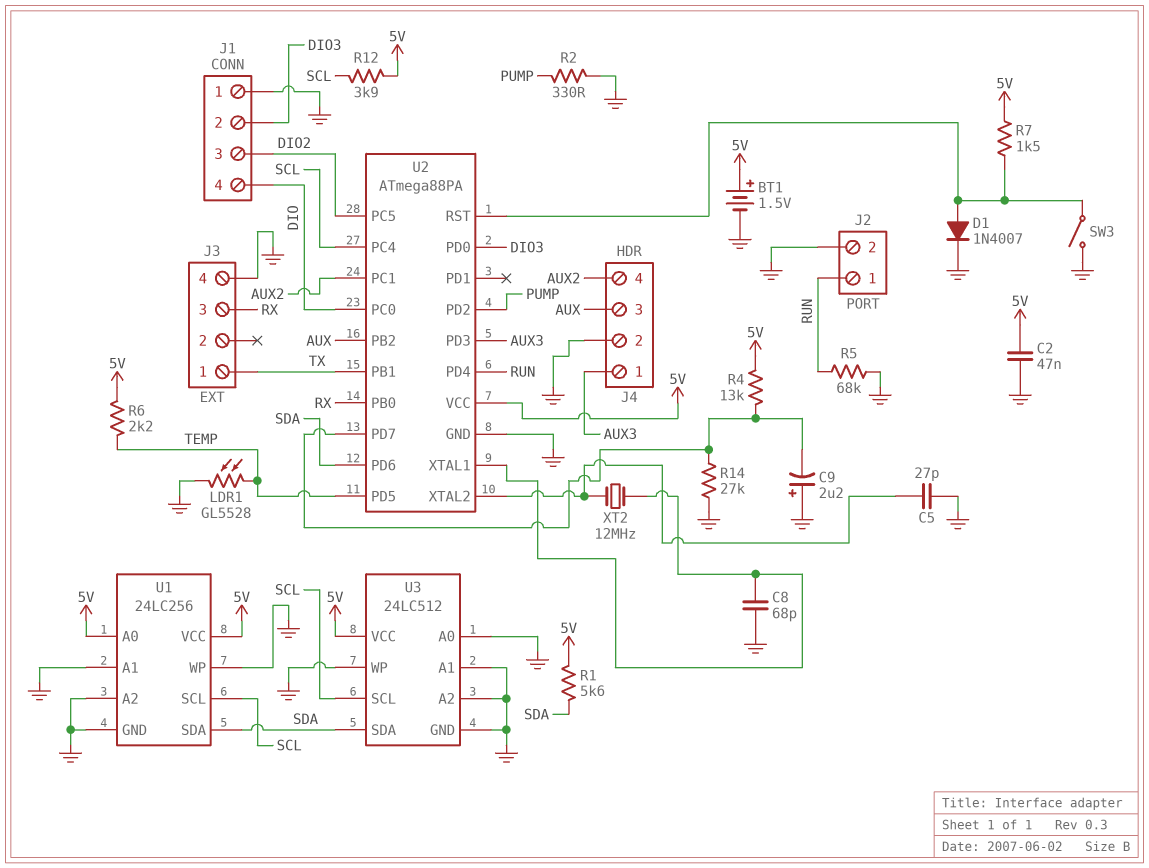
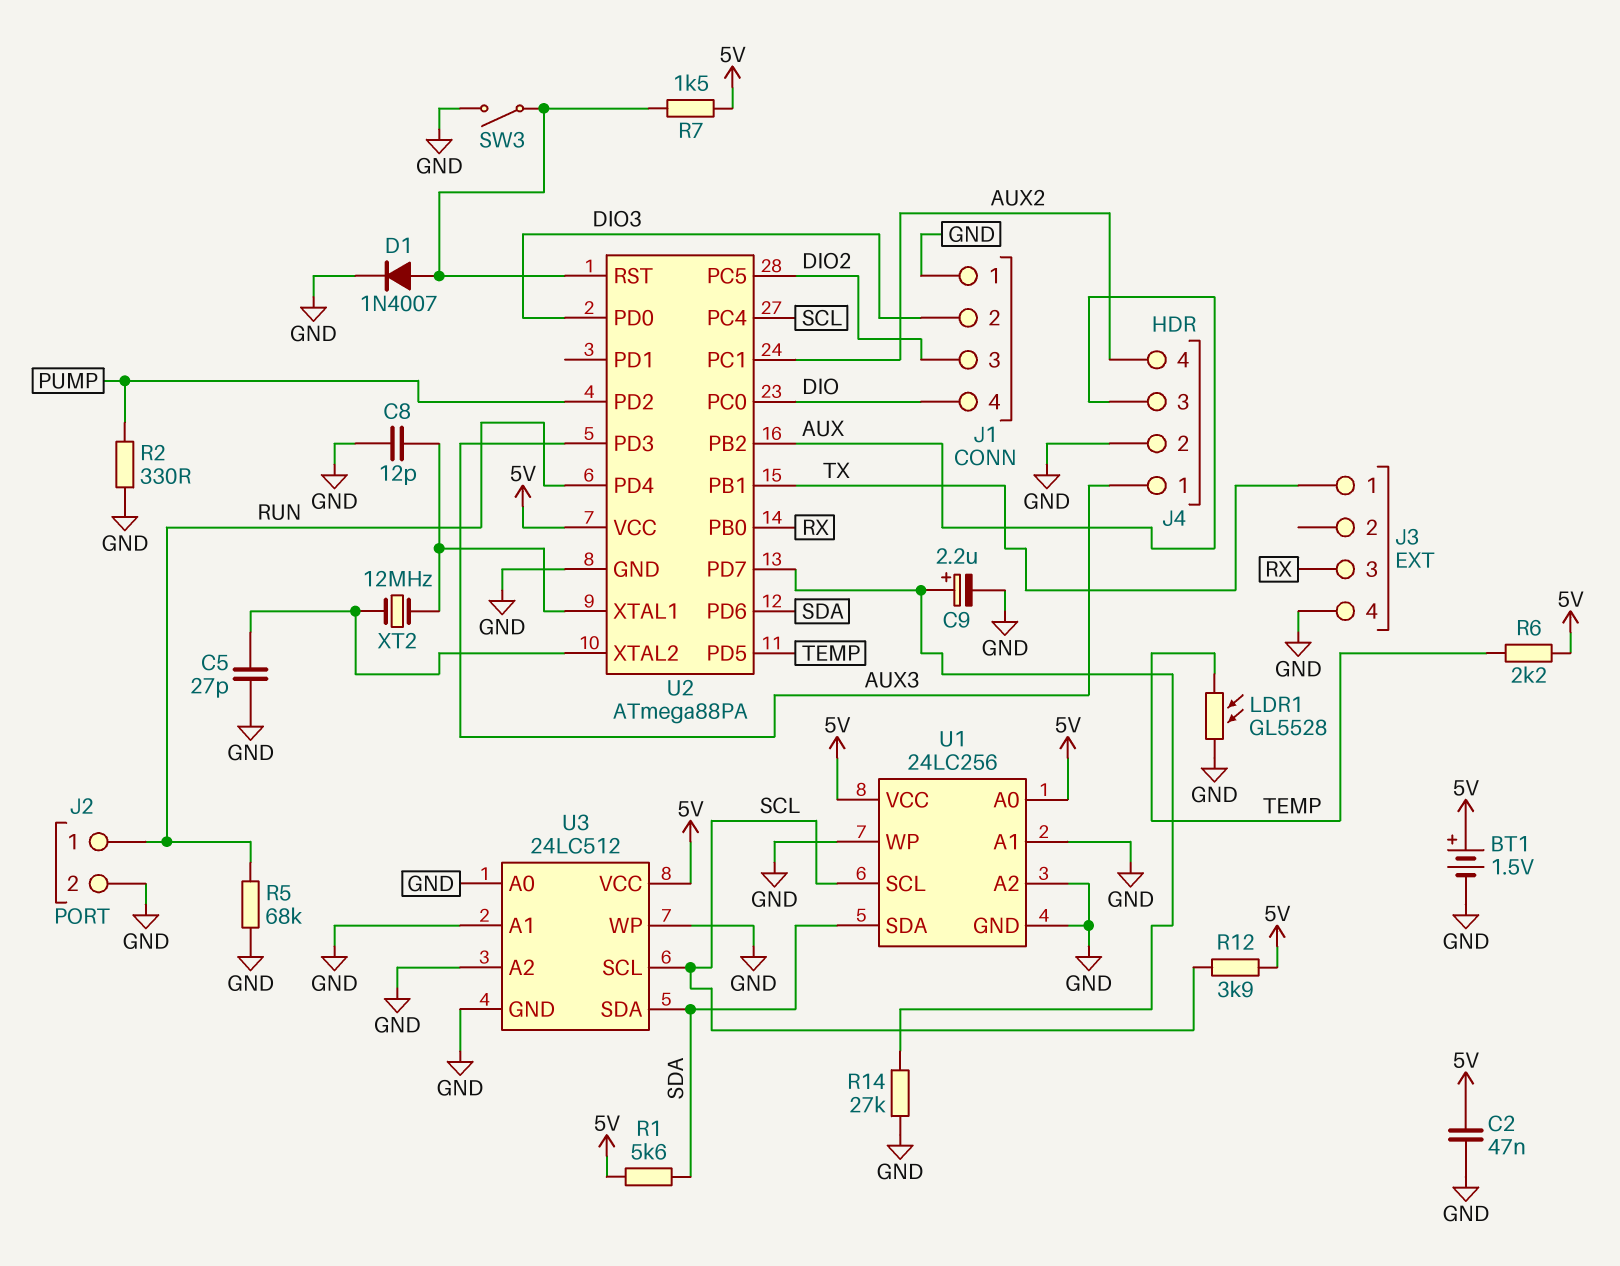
C8: 68pF (GND, U2/XTAL1) -> 12pF (GND, U2/XTAL1)
C9: 2.2uF (plus GND, minus U2/PD7) -> 2.2uF (plus U2/PD7, minus GND)
R4: 13k (5V, U2/PD7) -> none

